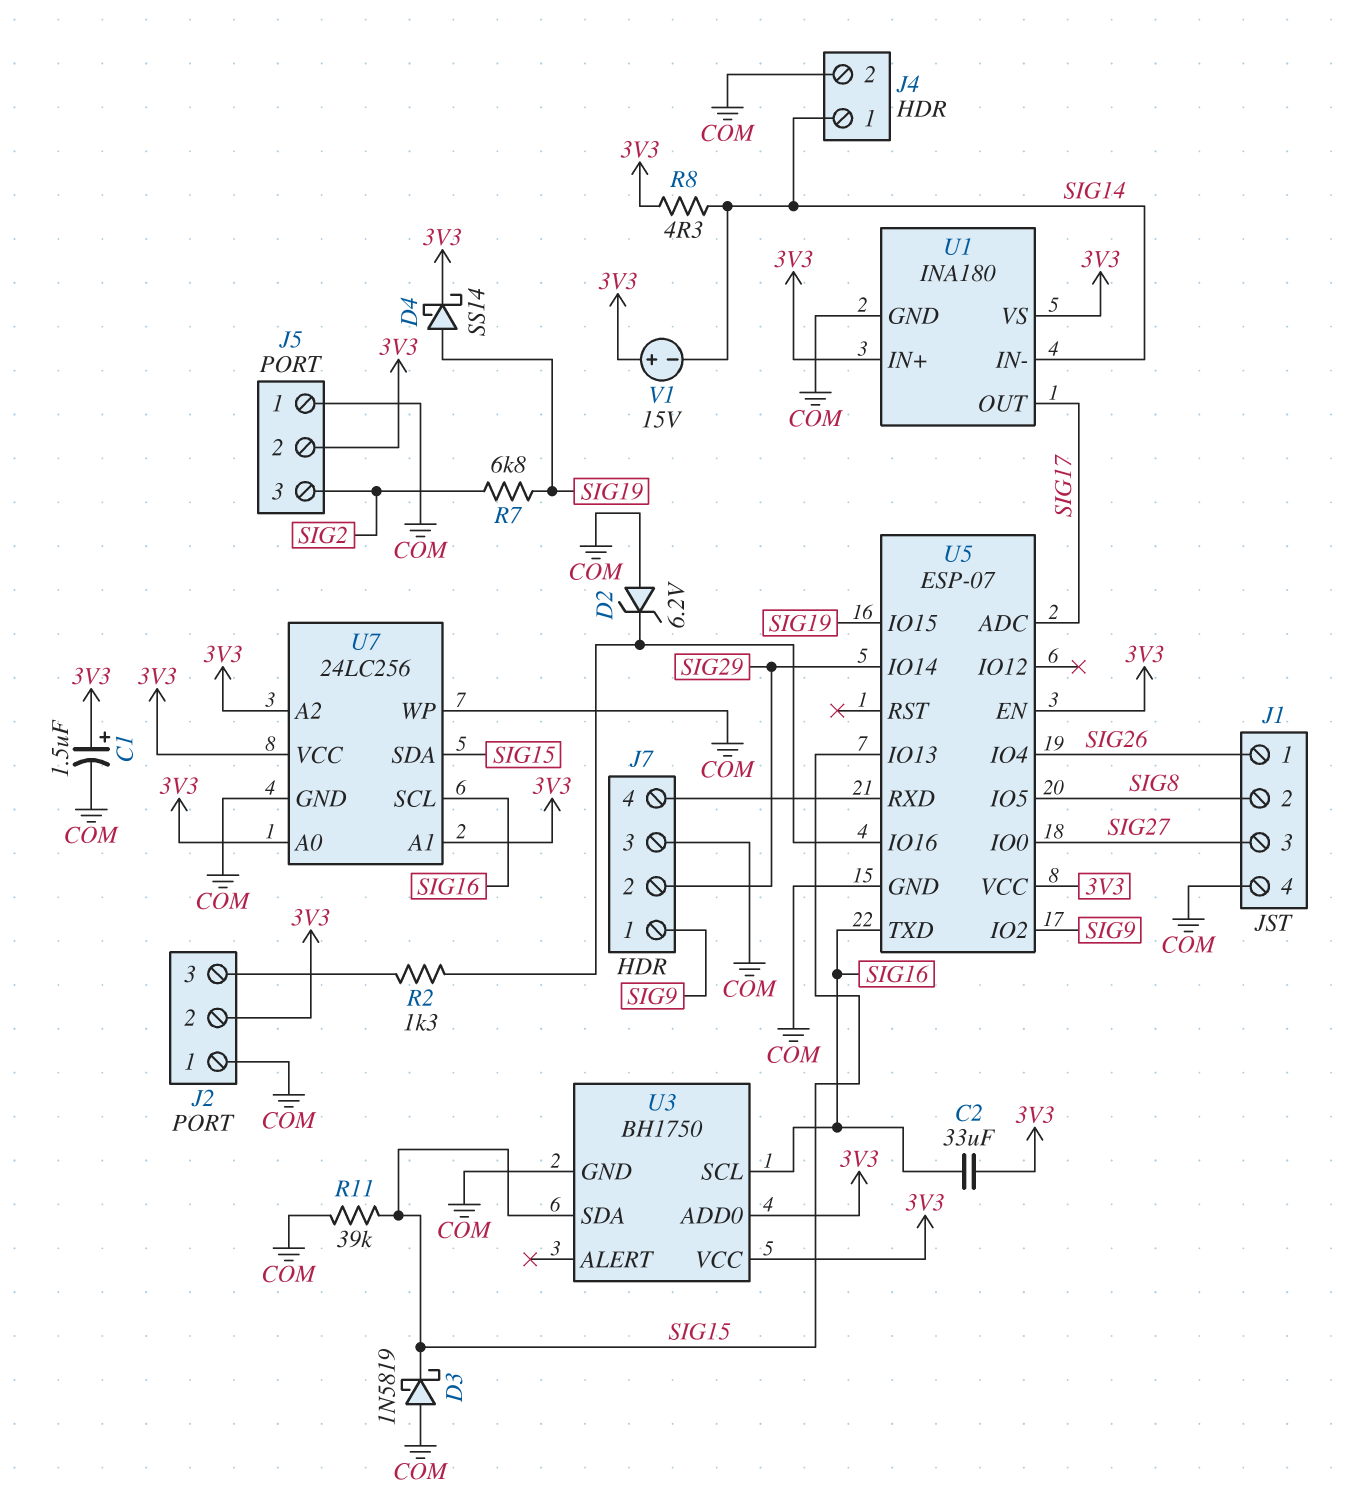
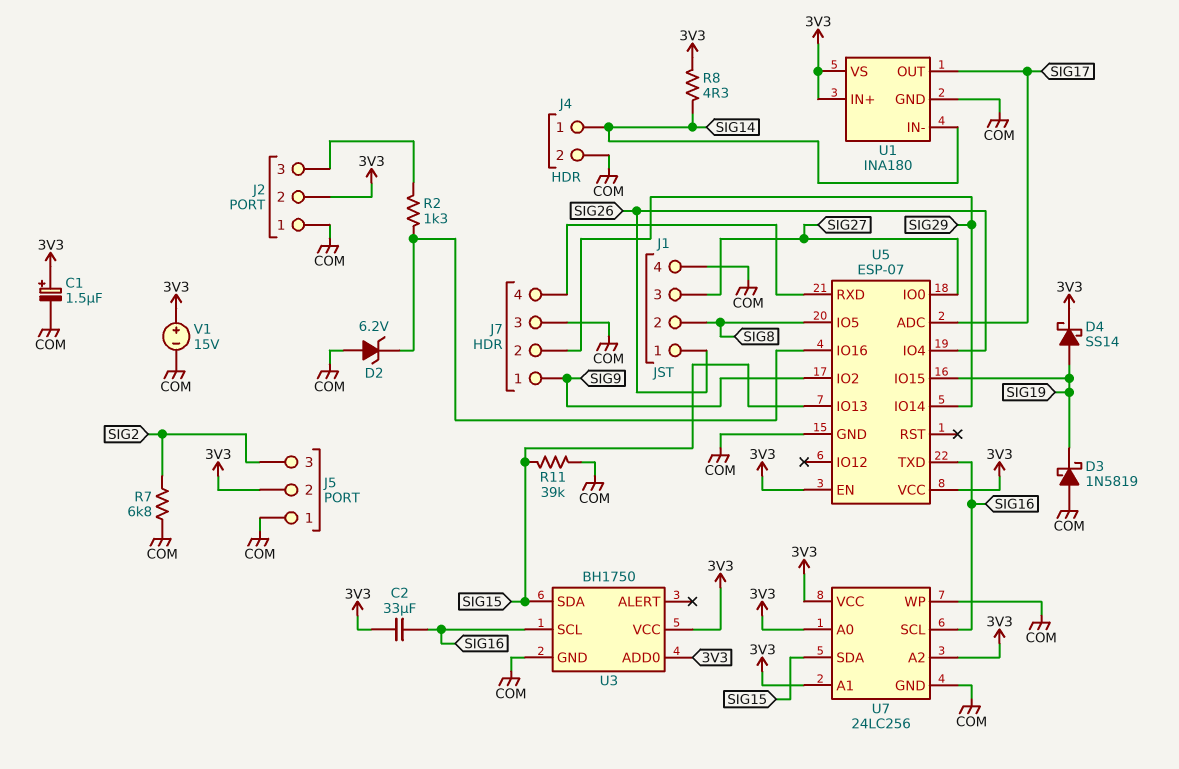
D3: schottky 1N5819 (A COM, K SIG15) -> schottky 1N5819 (A COM, K SIG19)
R7: 6.8k (SIG2, SIG19) -> 6.8k (COM, SIG2)
V1: 15V (plus 3V3, minus SIG14) -> 15V (plus 3V3, minus COM)

